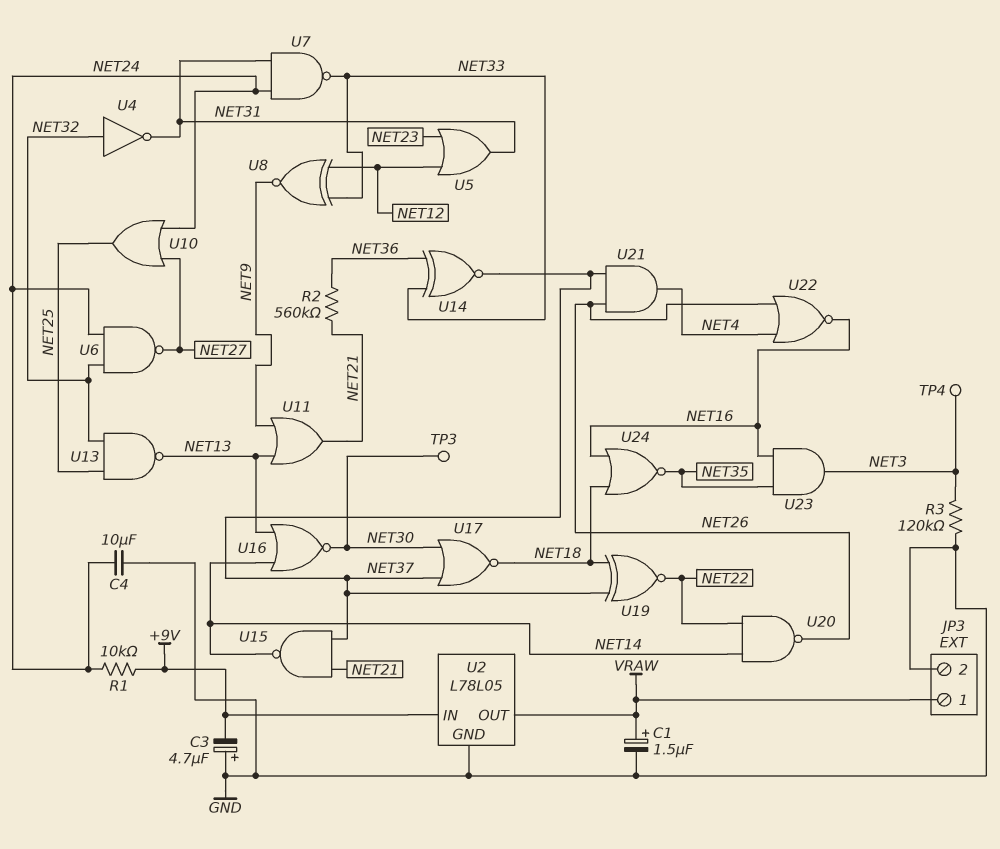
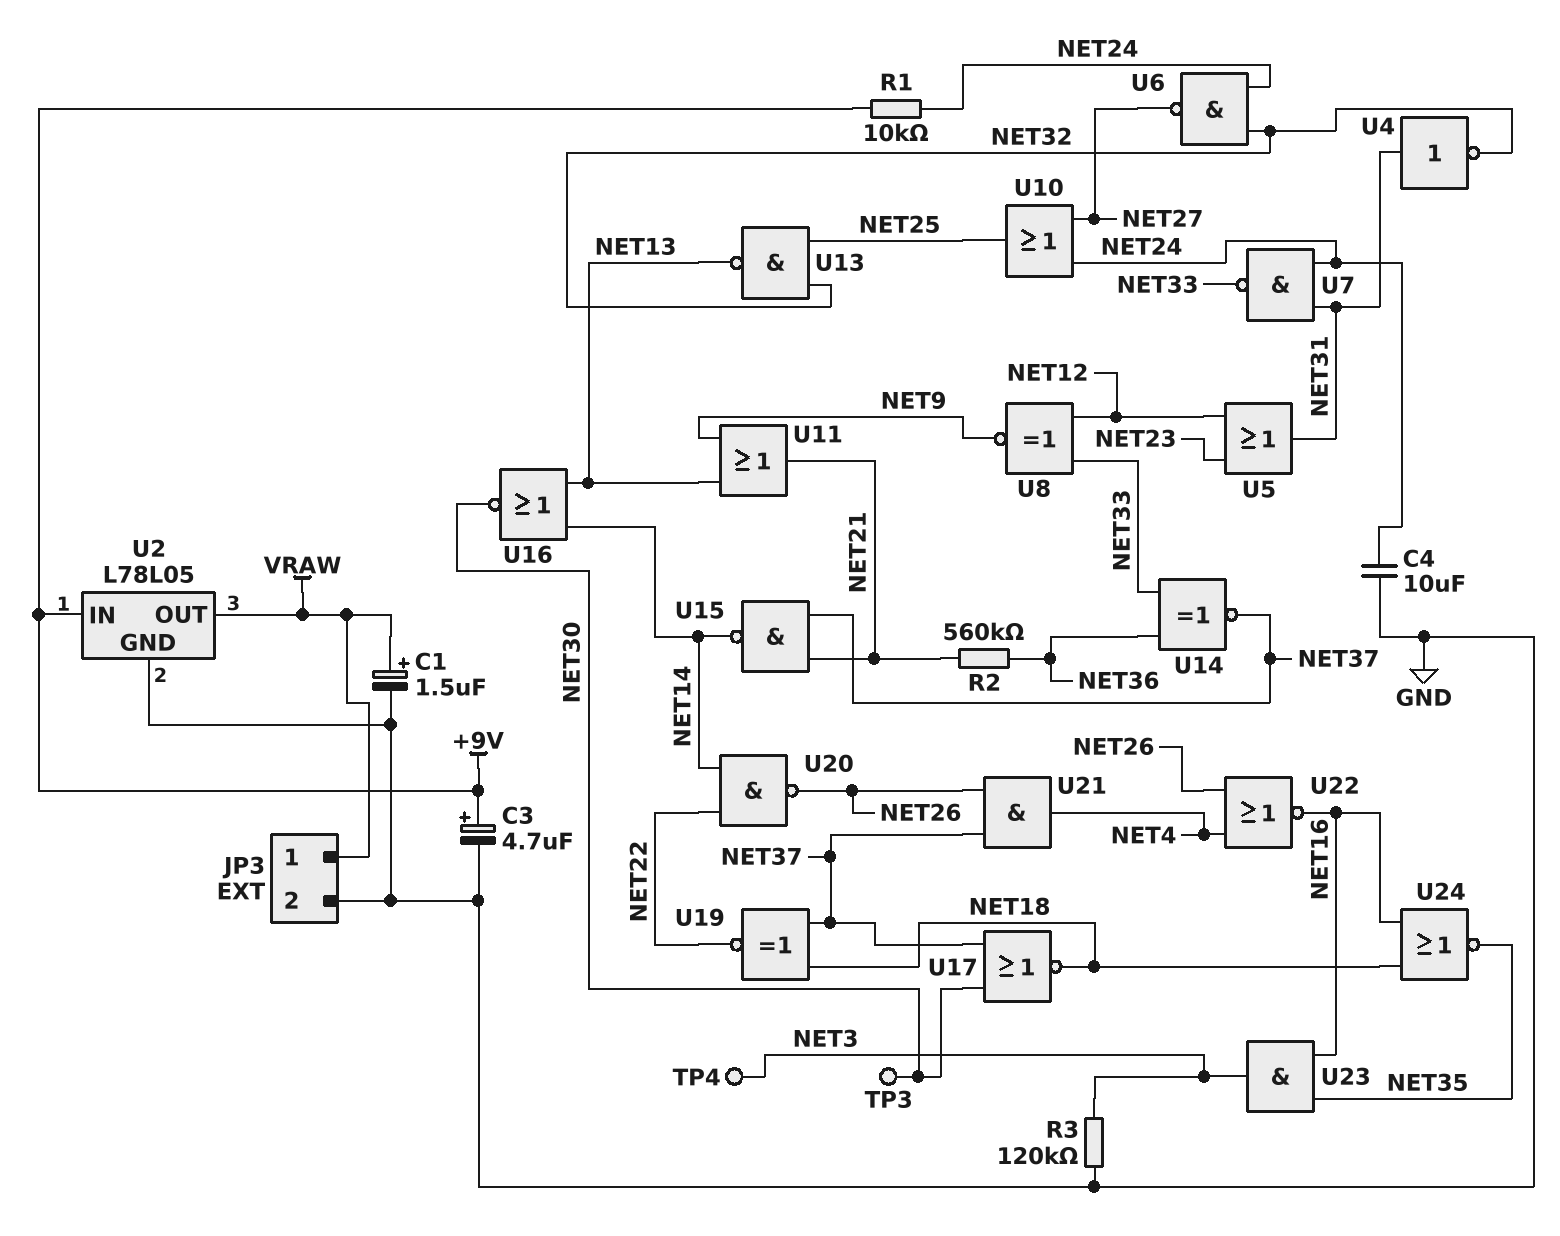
C3: 4.7uF (plus GND, minus +9V) -> 4.7uF (plus +9V, minus GND)
U4: NOT (in NET32, out NET31) -> NOT (in NET31, out NET32)

